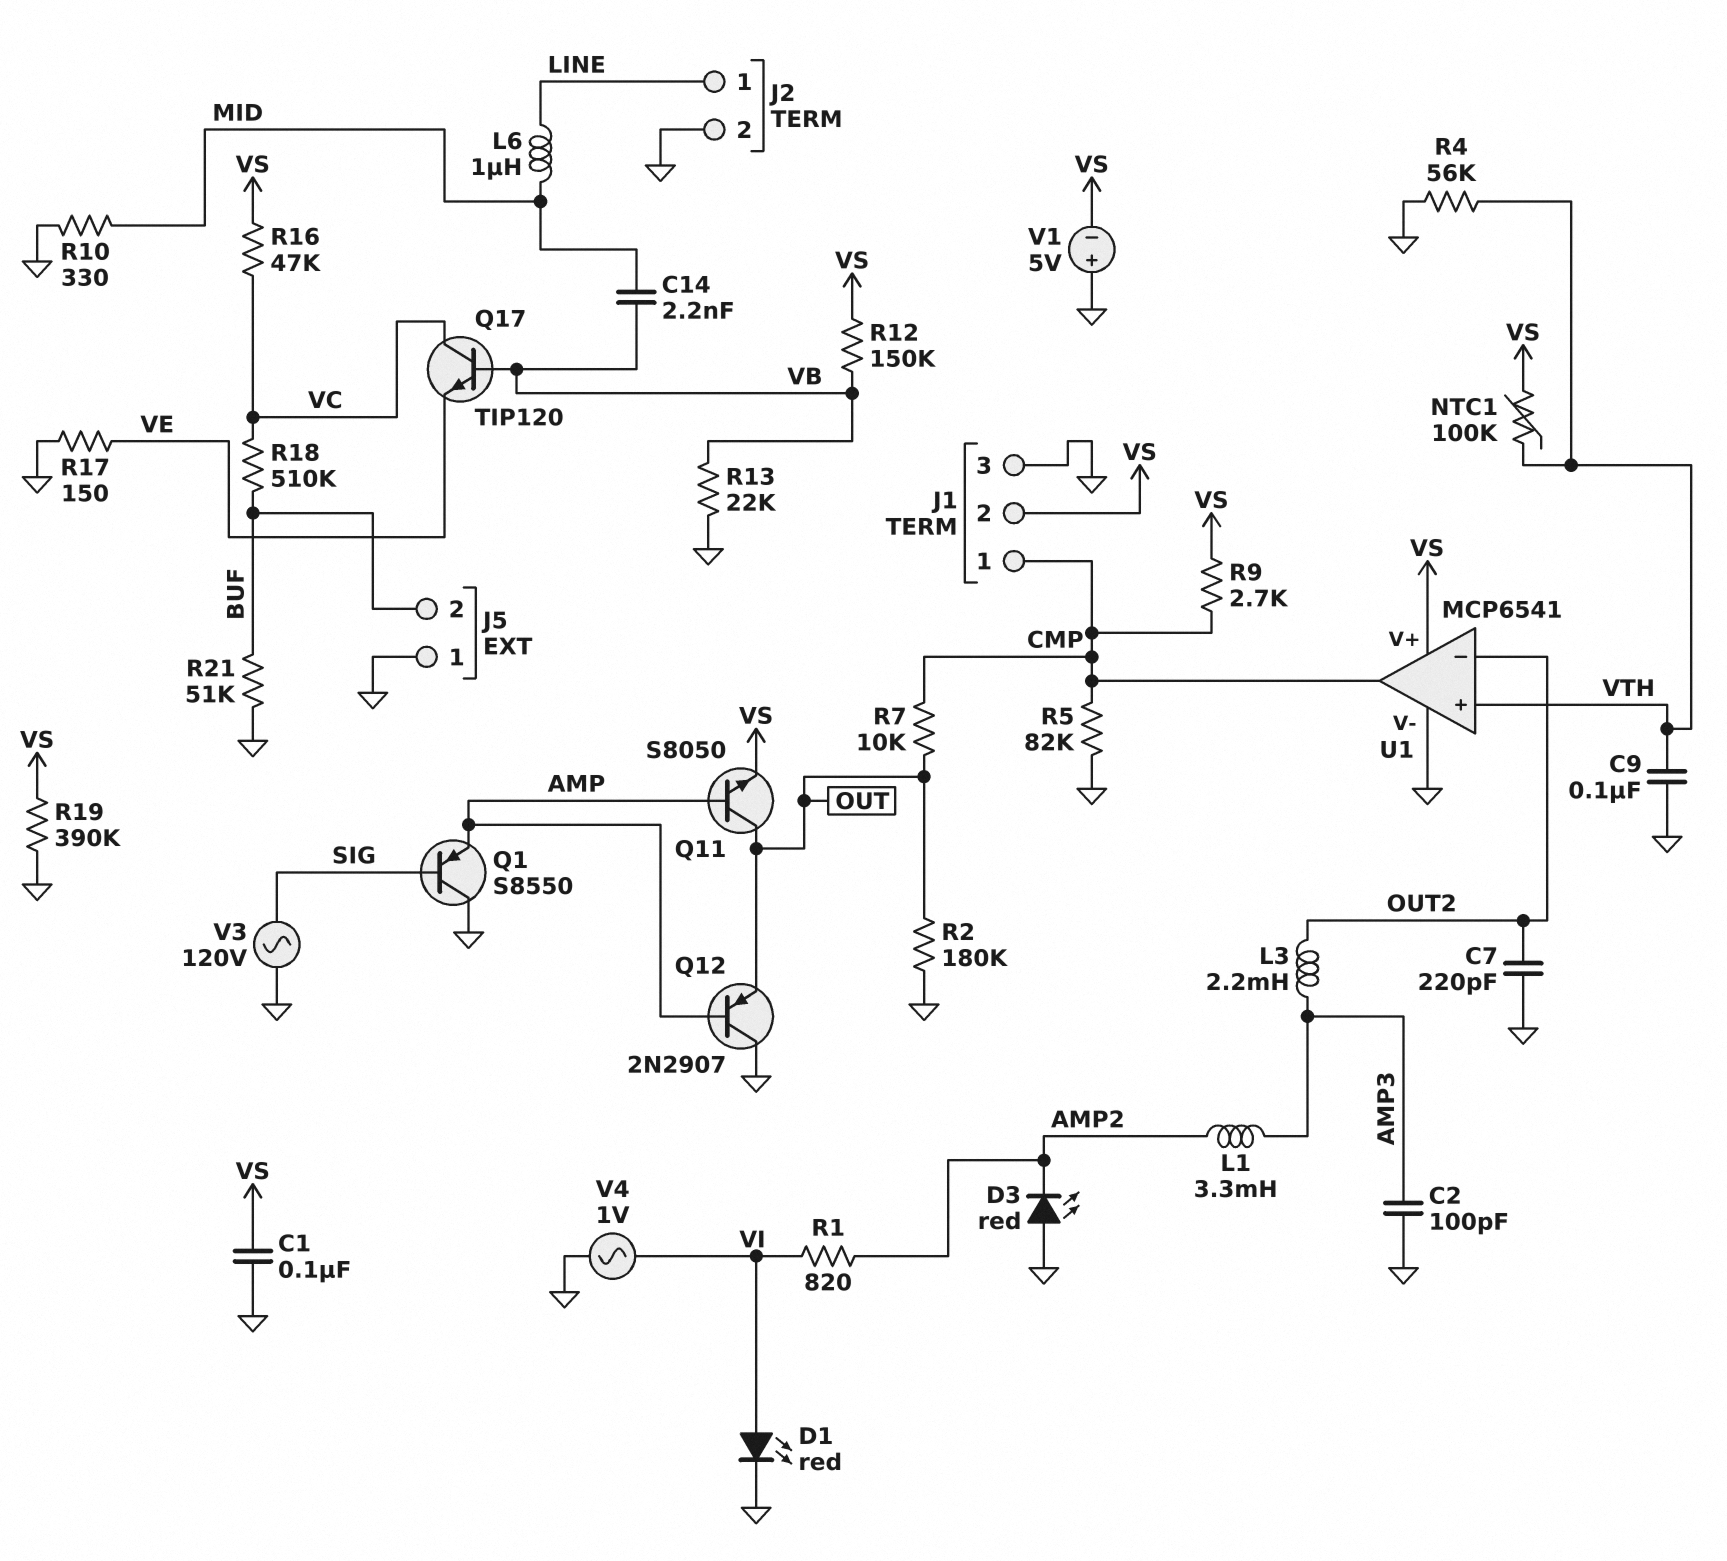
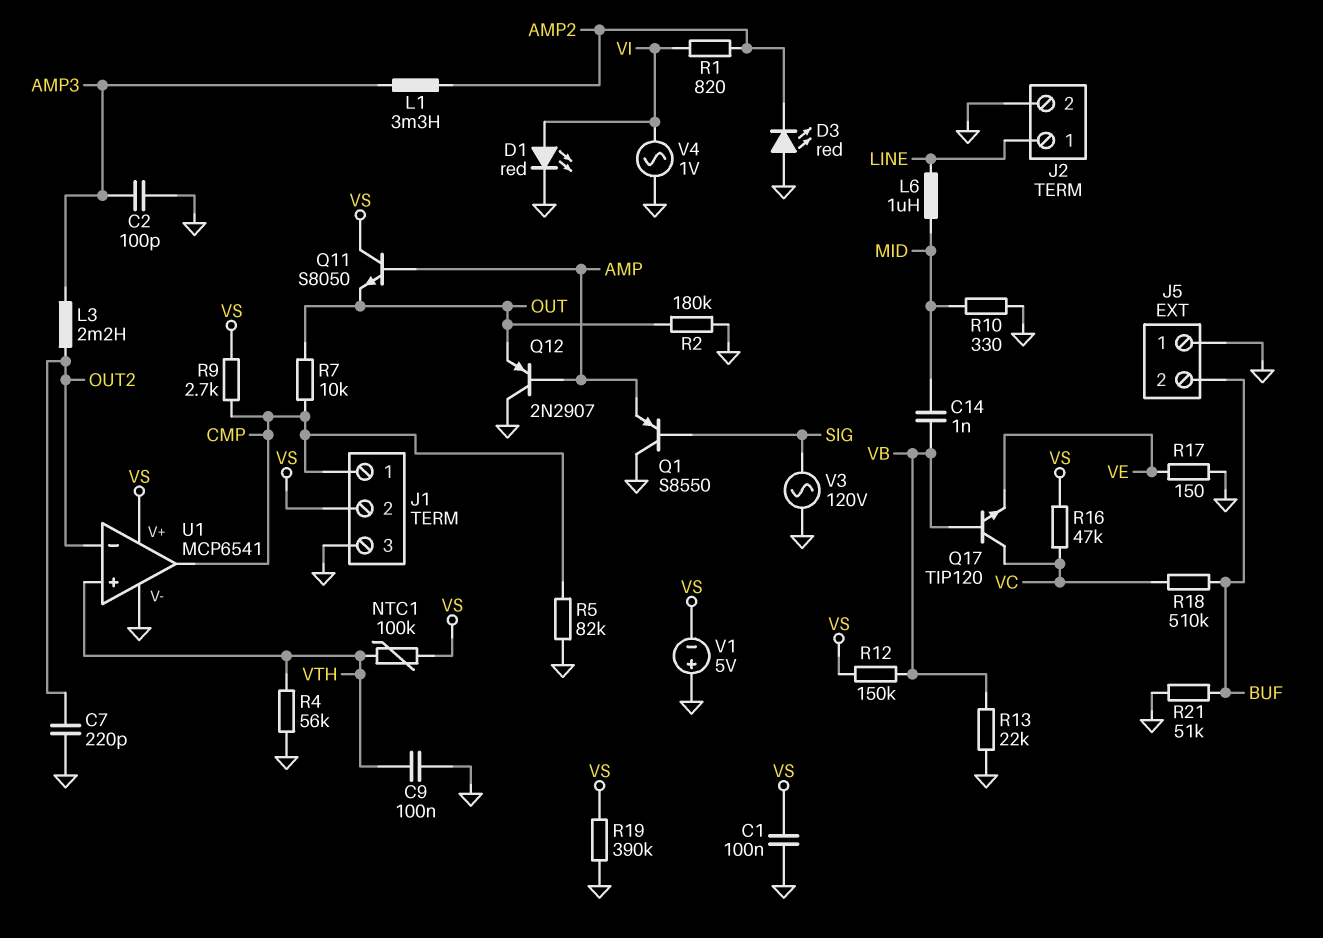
C14: 2.2nF (MID, VB) -> 1nF (MID, VB)
Q11: NPN S8050 (B AMP, C OUT, E VS) -> NPN S8050 (B AMP, C VS, E OUT)

